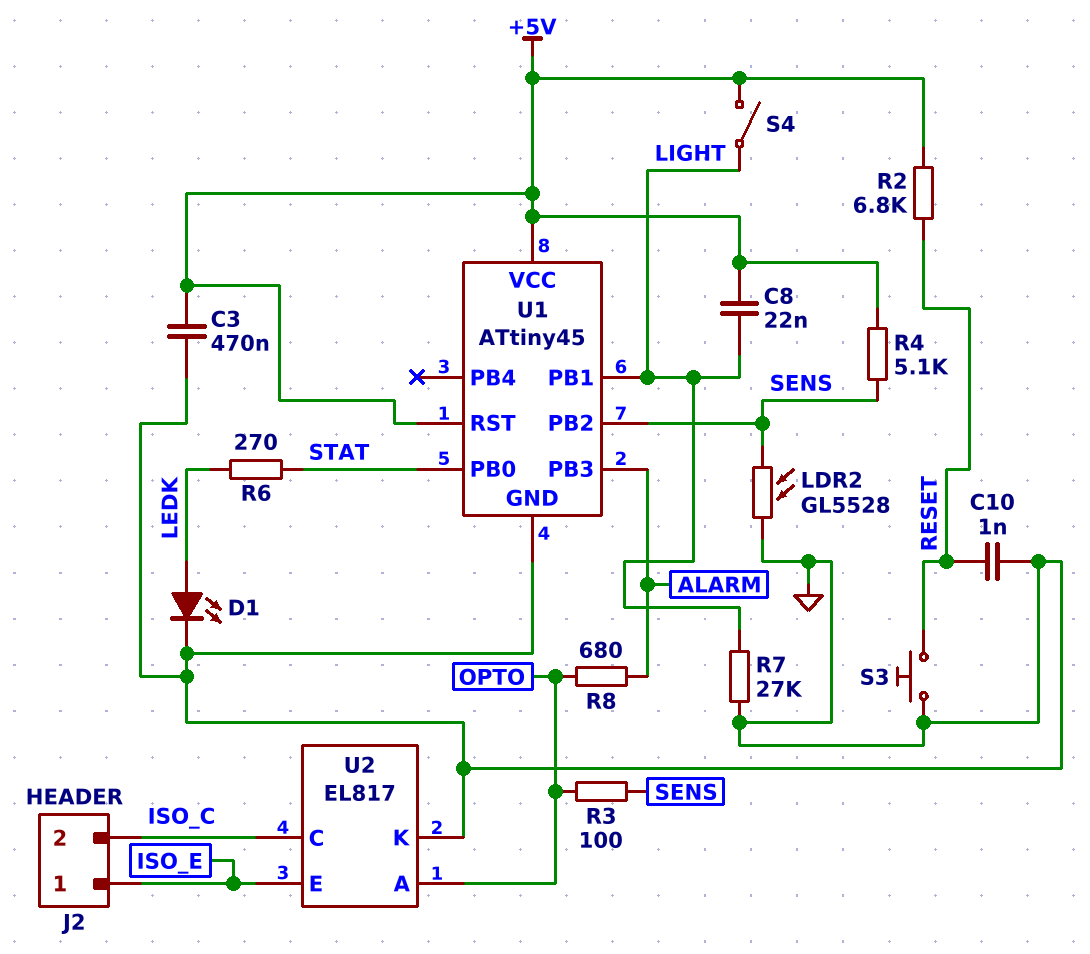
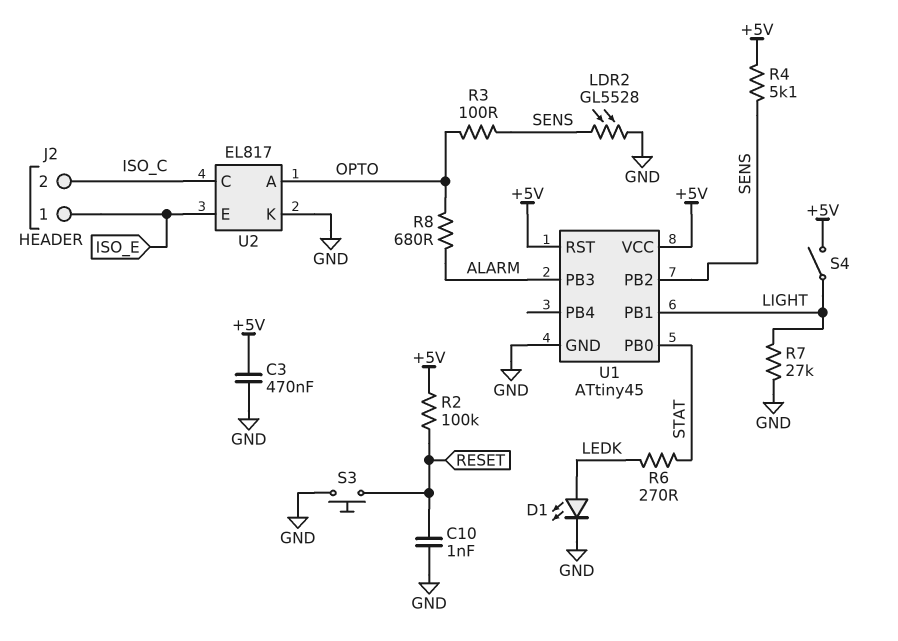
C8: 22nF (+5V, LIGHT) -> none
R2: 6.8k (+5V, RESET) -> 100k (+5V, RESET)

